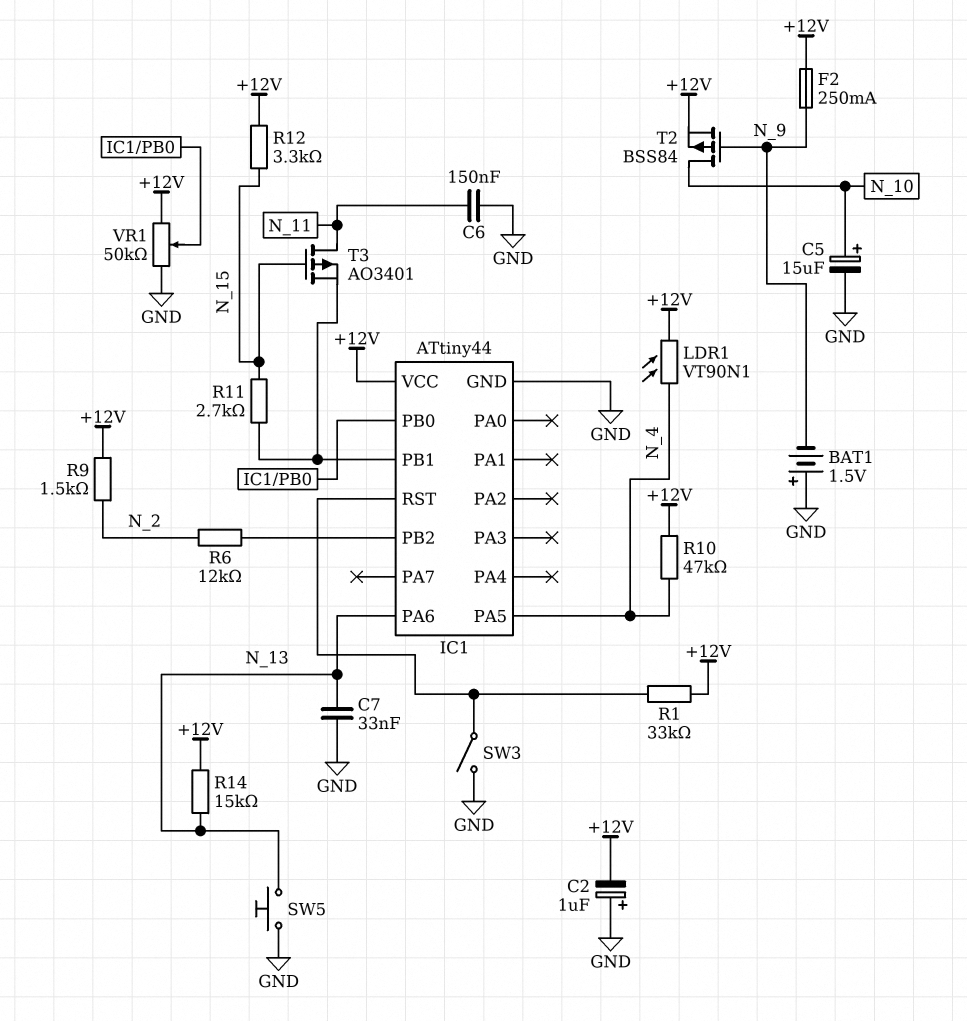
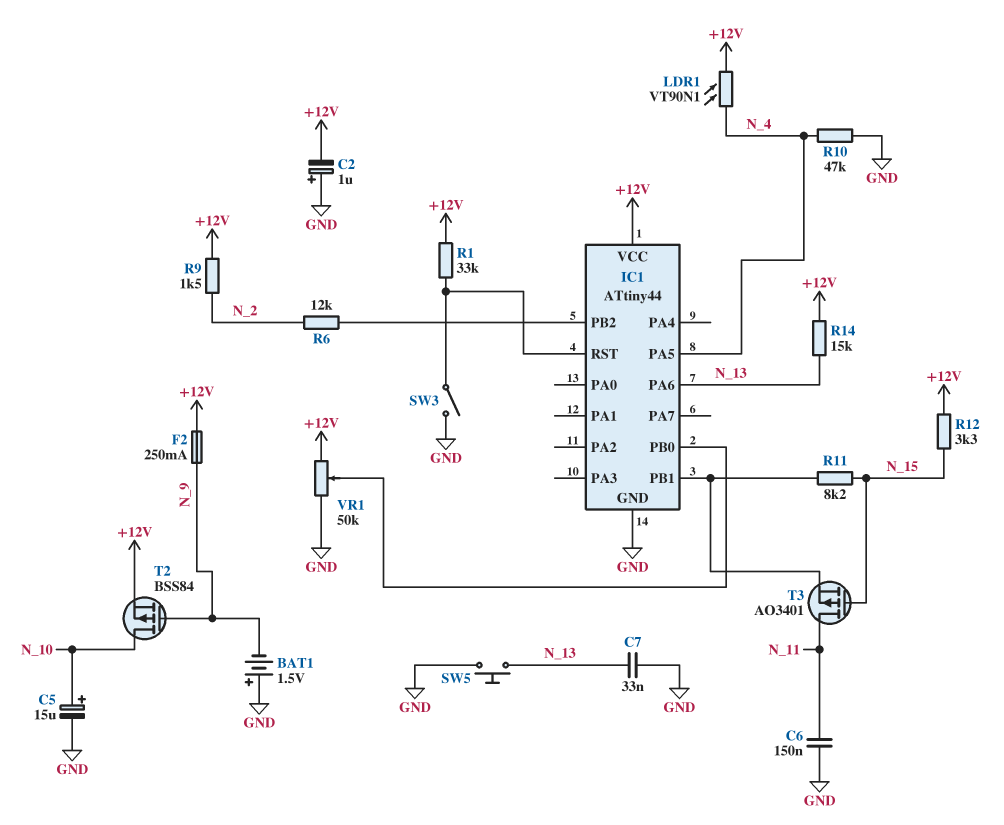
R10: 47k (+12V, N_4) -> 47k (GND, N_4)
R11: 2.7k (IC1/PB1, N_15) -> 8.2k (IC1/PB1, N_15)

